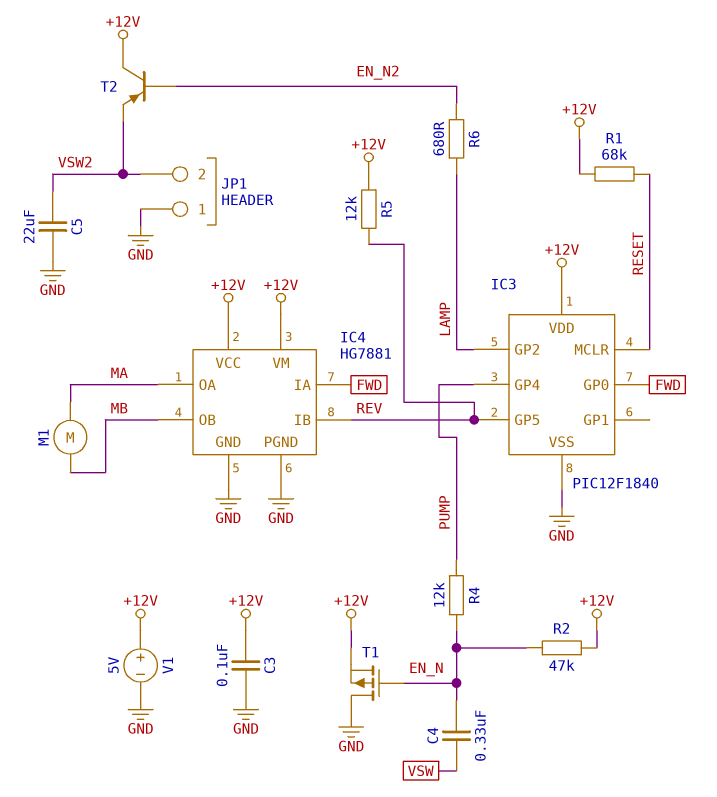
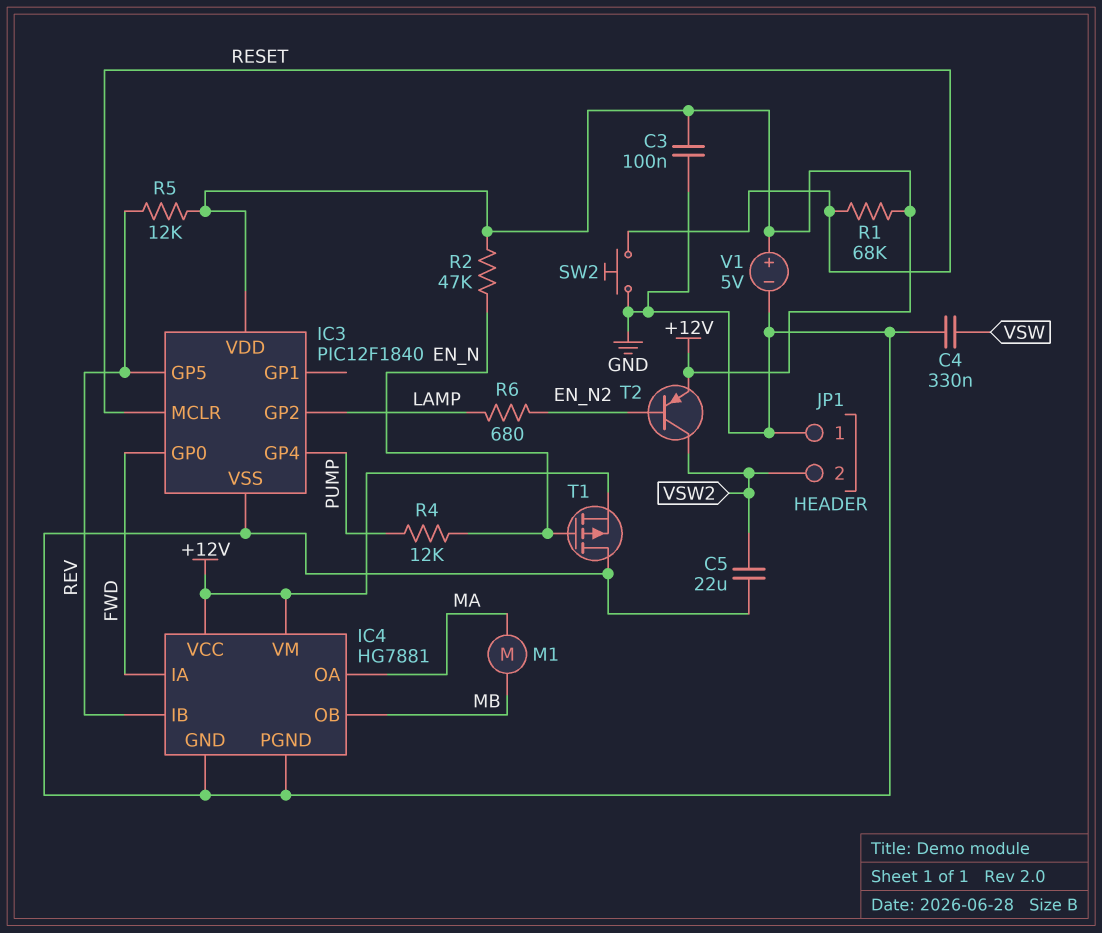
C4: 330nF (EN_N, VSW) -> 330nF (GND, VSW)
SW2: none -> button (GND, RESET)
T2: PNP (B EN_N2, C +12V, E VSW2) -> PNP (B EN_N2, C VSW2, E +12V)

